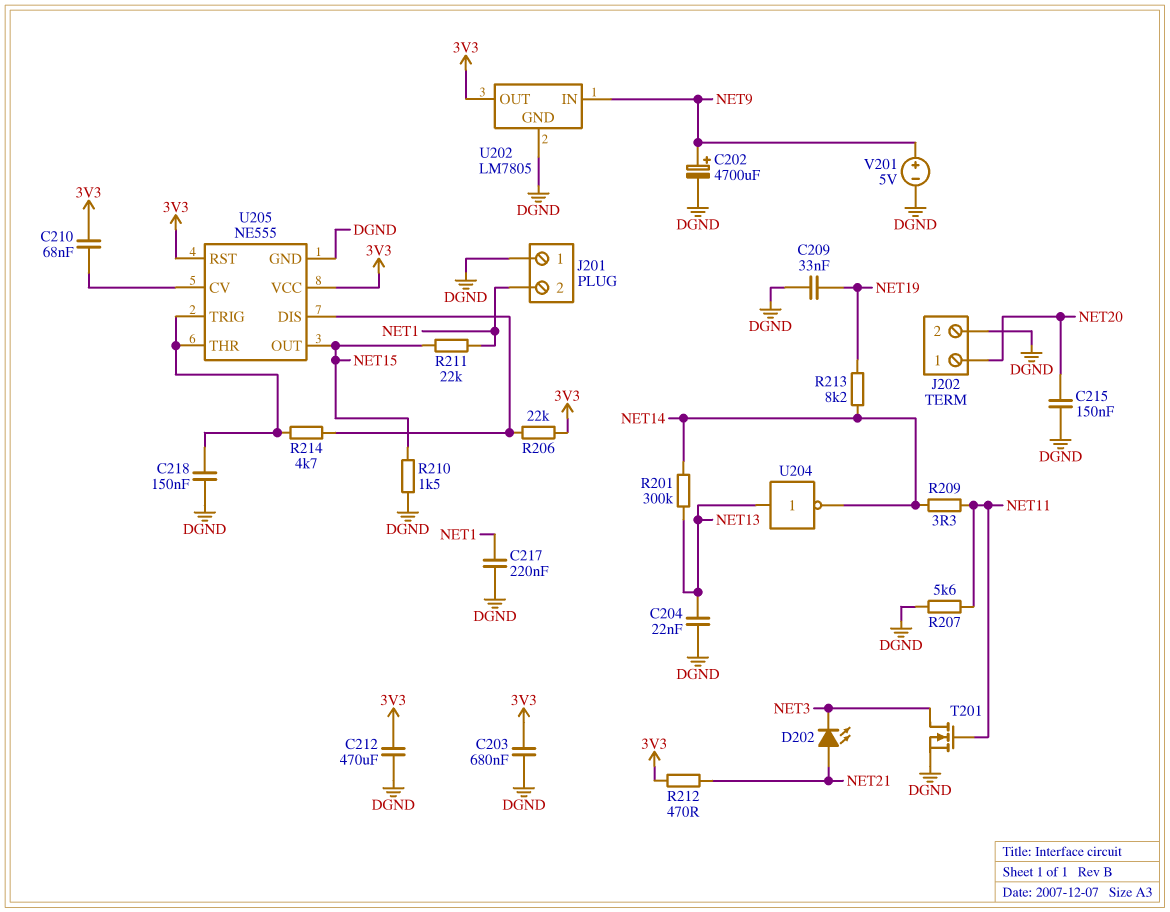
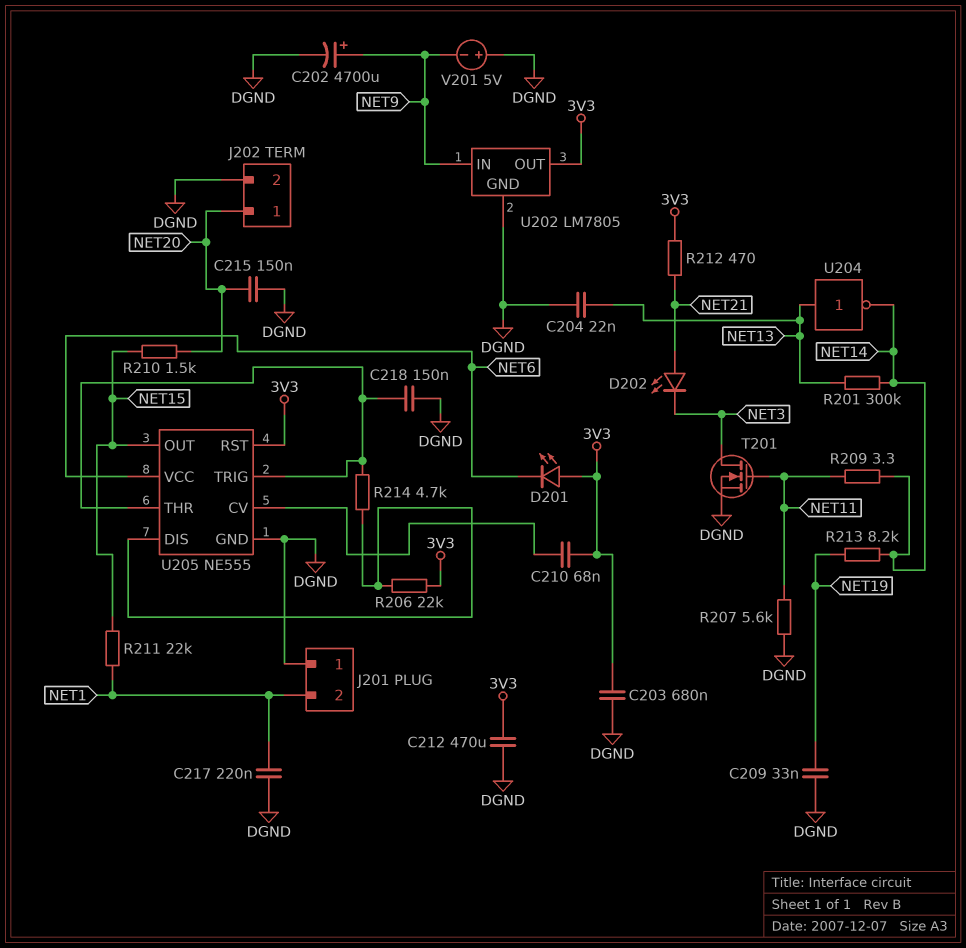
D201: none -> LED (A 3V3, K NET6)
R210: 1.5k (DGND, NET15) -> 1.5k (NET15, NET20)
U205 pin VCC: 3V3 -> NET6
V201: 5V (plus NET9, minus DGND) -> 5V (plus DGND, minus NET9)

